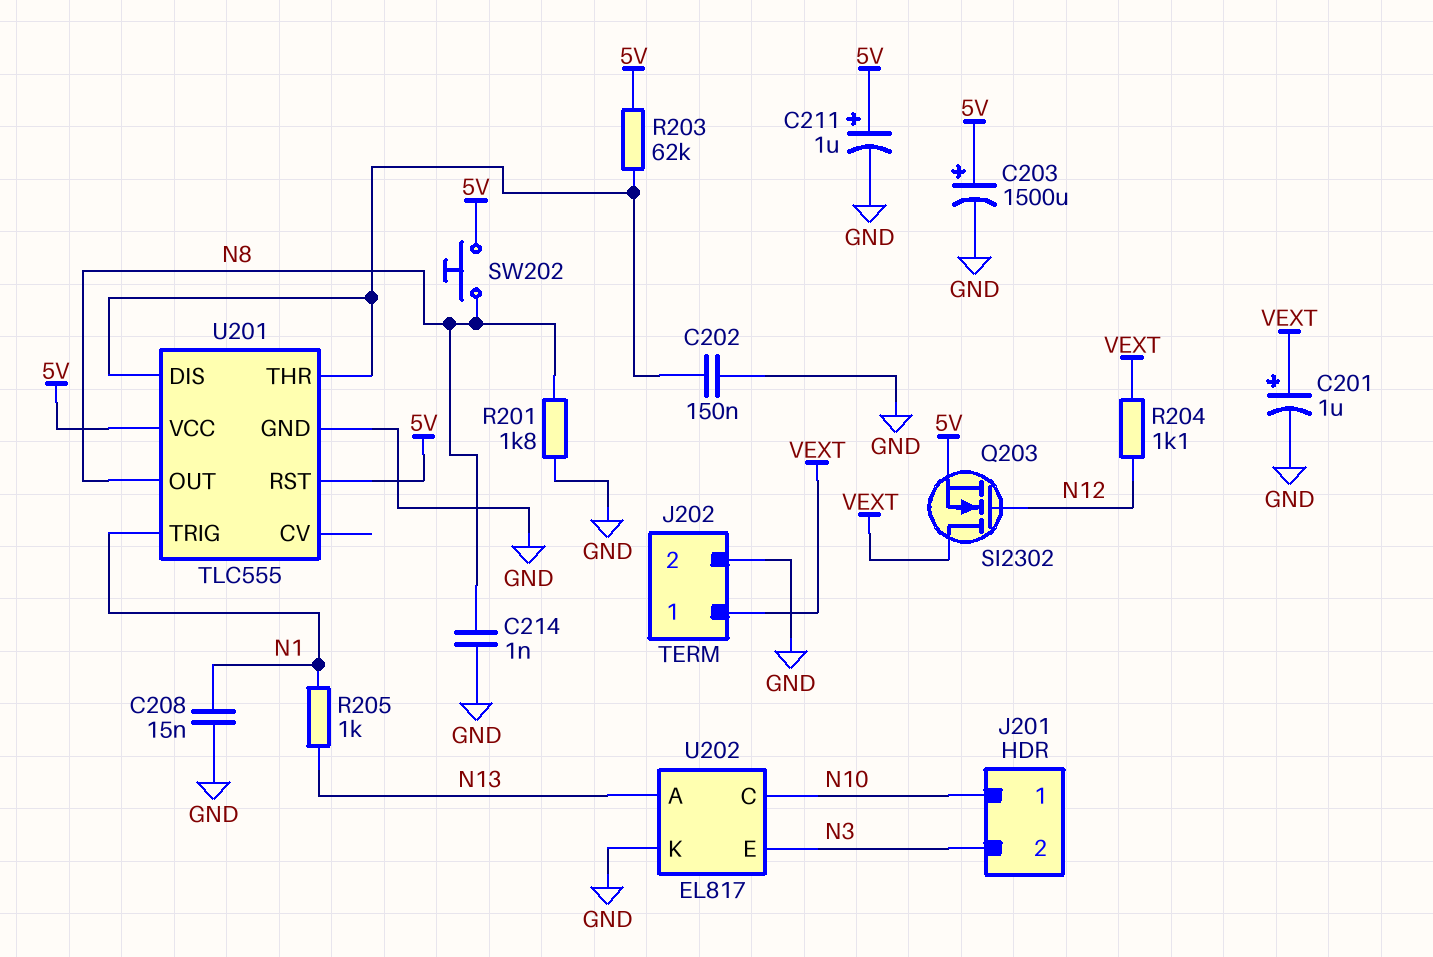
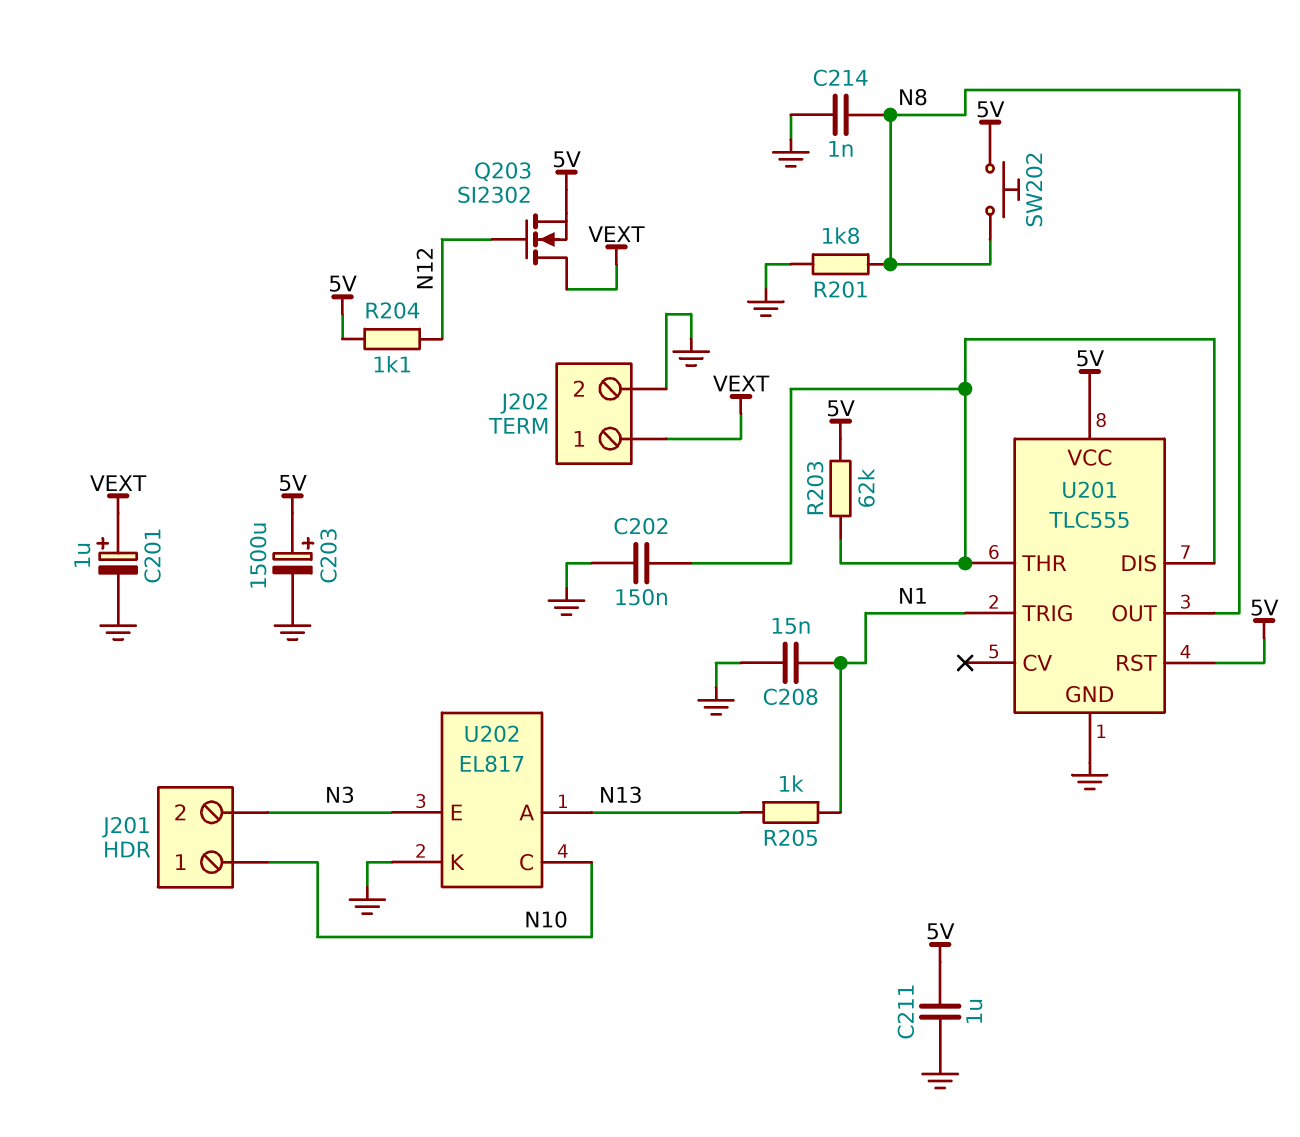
C211: 1uF (plus 5V, minus GND) -> 1uF (5V, GND)
R204: 1.1k (N12, VEXT) -> 1.1k (5V, N12)

